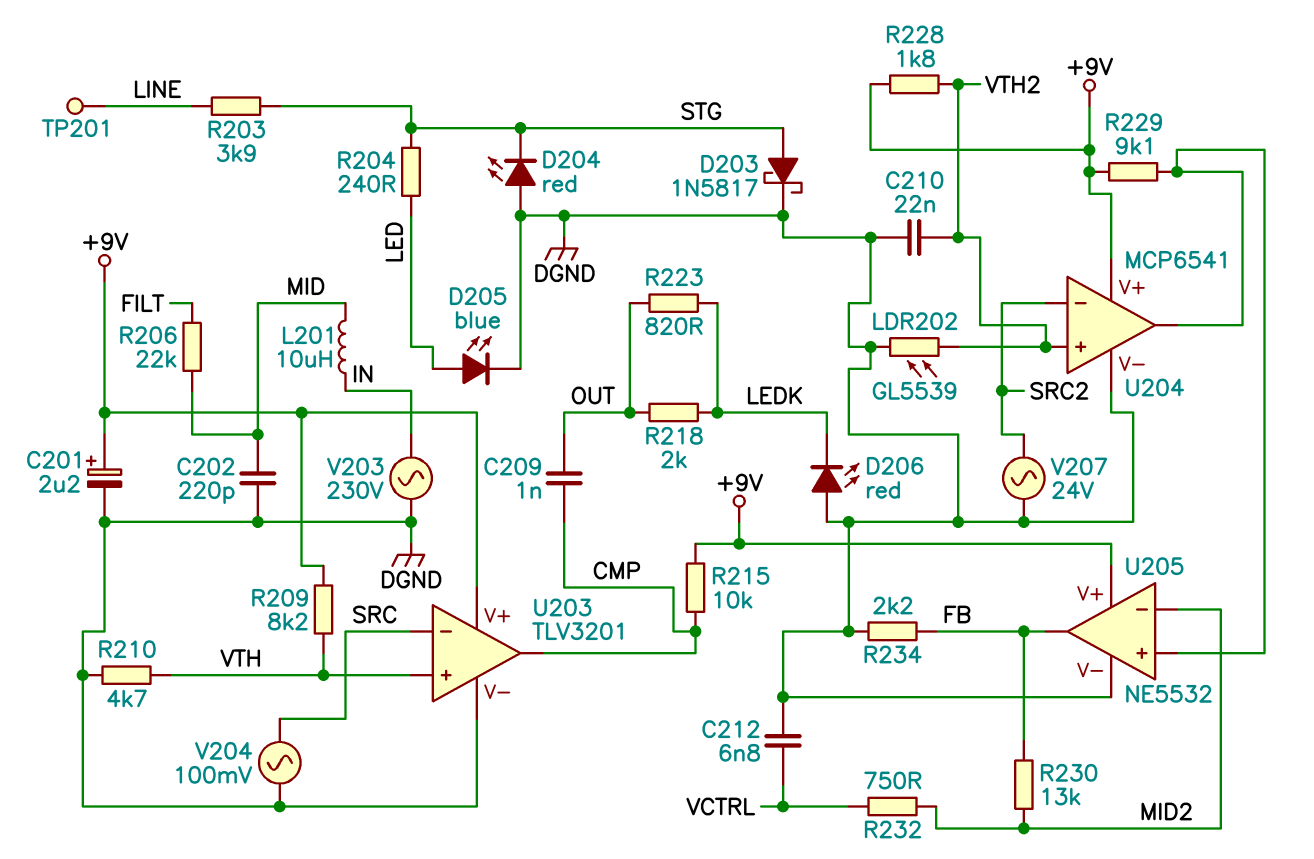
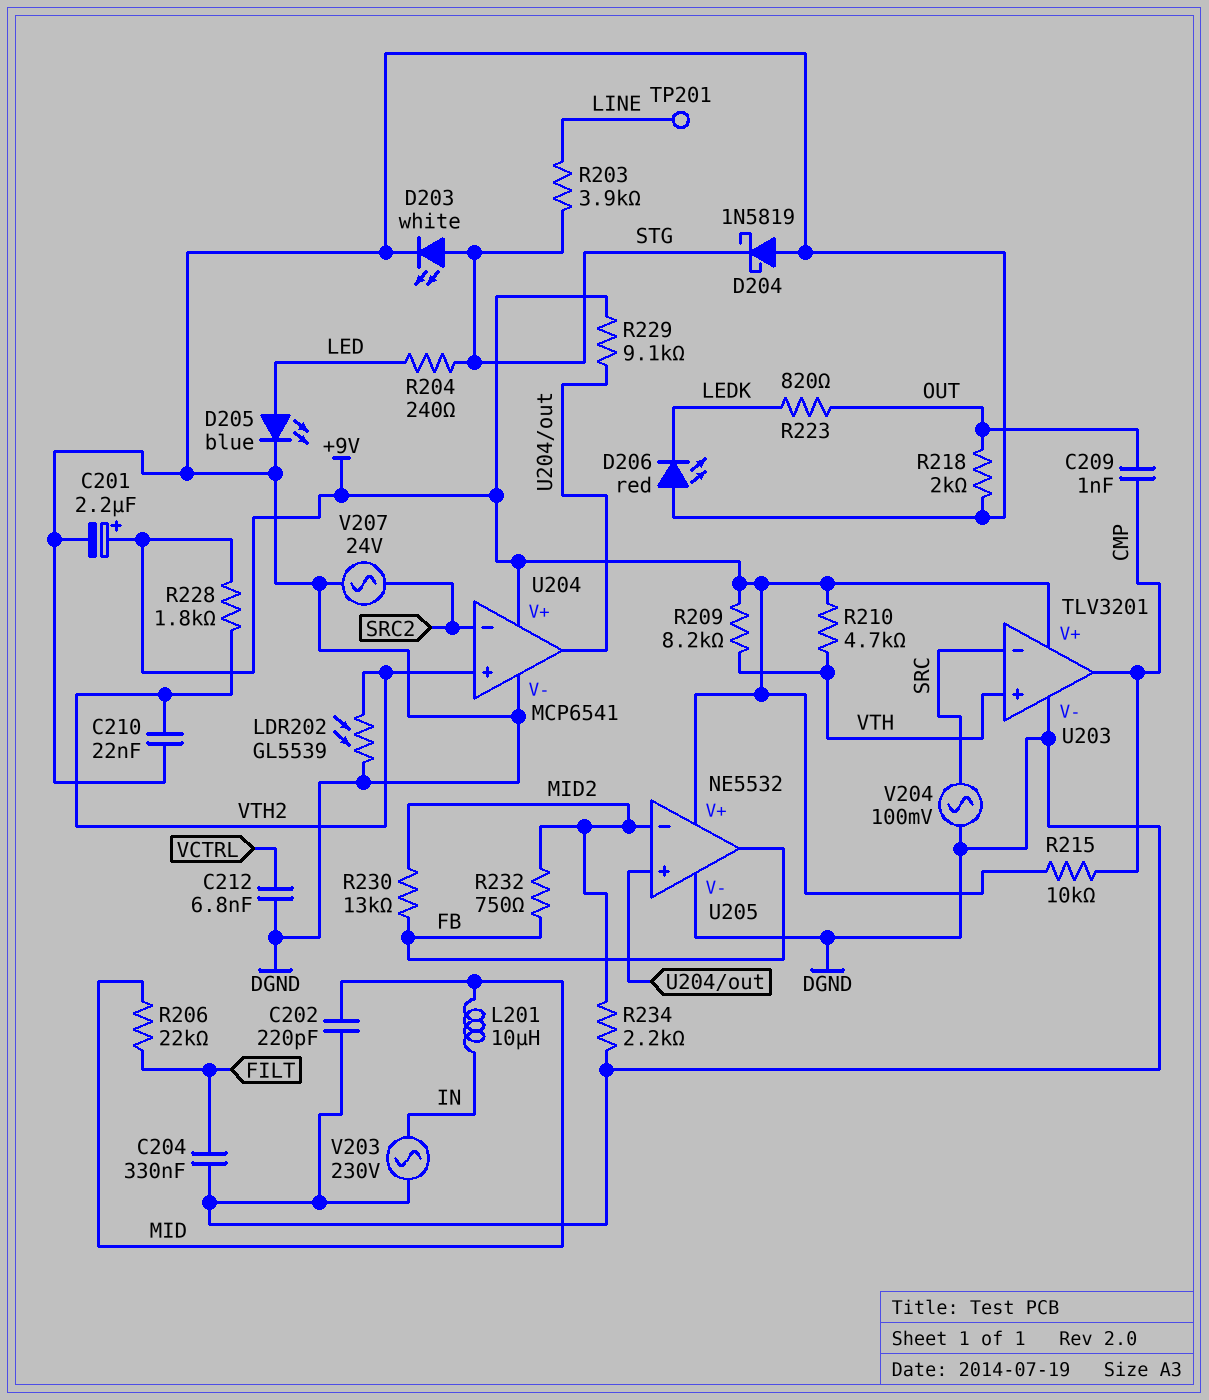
C204: none -> 330nF (DGND, FILT)
D203: schottky 1N5817 (A STG, K DGND) -> LED white (A STG, K DGND)
D204: LED red (A DGND, K STG) -> schottky 1N5819 (A DGND, K STG)
R210: 4.7k (DGND, VTH) -> 4.7k (+9V, VTH)
R218: 2k (LEDK, OUT) -> 2k (DGND, OUT)
R232: 750 (MID2, VCTRL) -> 750 (FB, MID2)
R234: 2.2k (DGND, FB) -> 2.2k (DGND, MID2)

